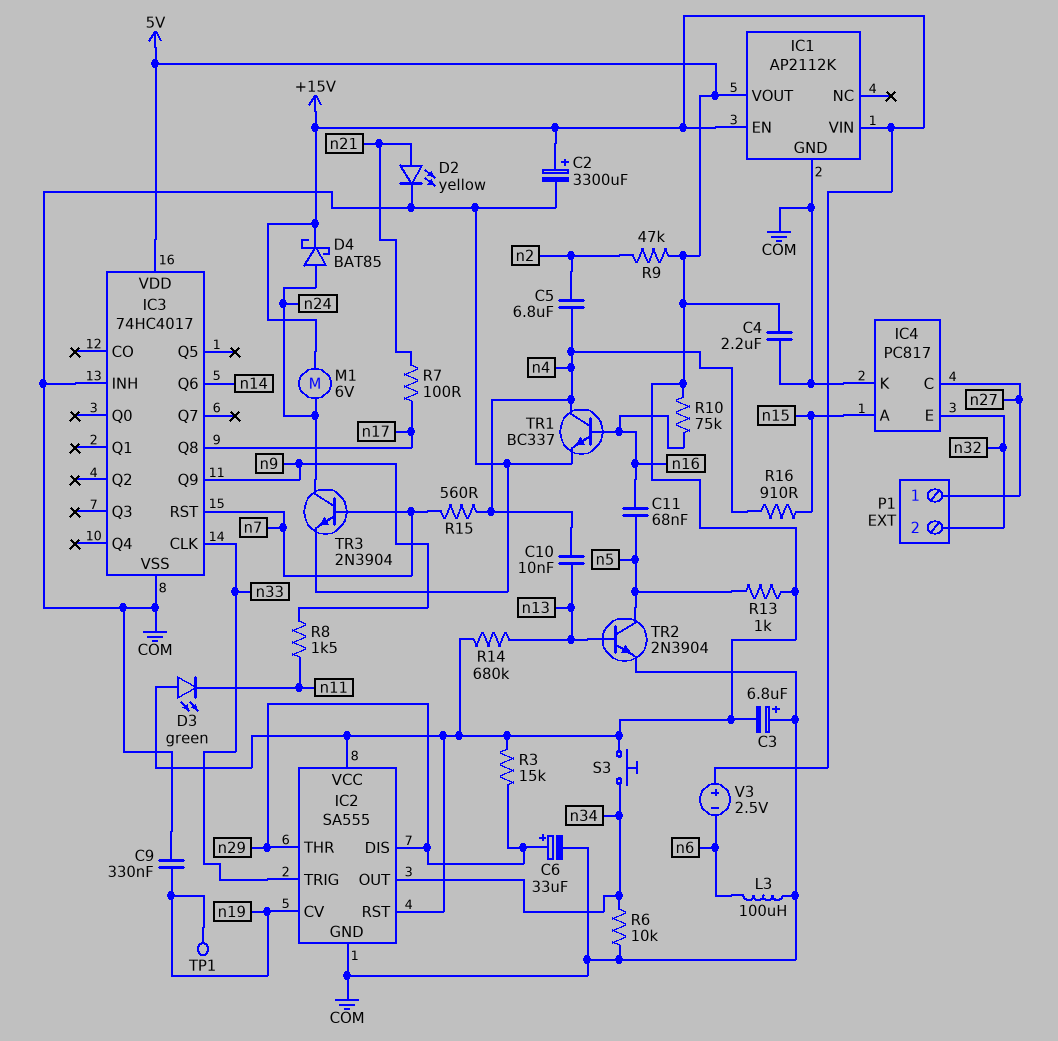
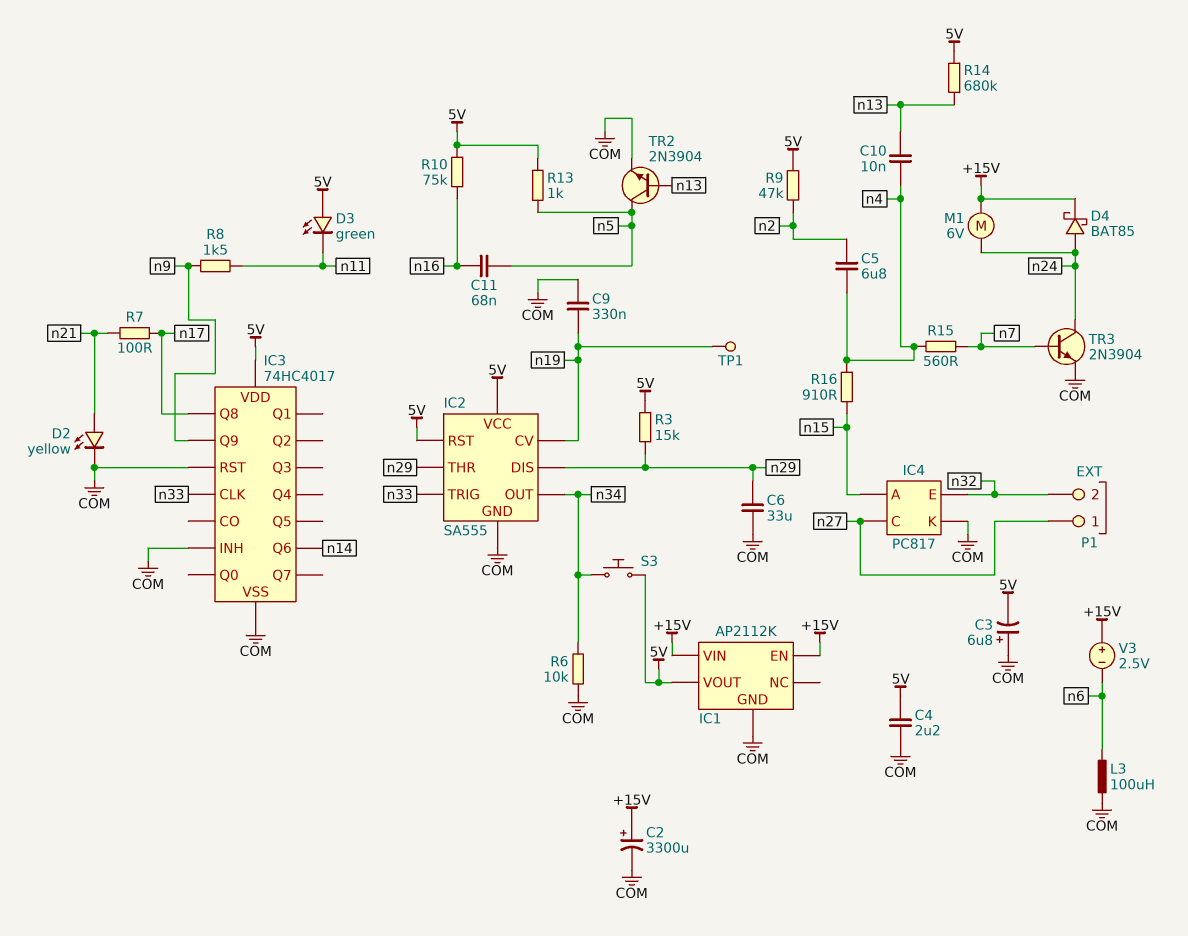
C6: 33uF (plus n29, minus COM) -> 33uF (COM, n29)
IC3 pin RST: n7 -> COM
TR1: NPN BC337 (B n16, C n4, E COM) -> none

